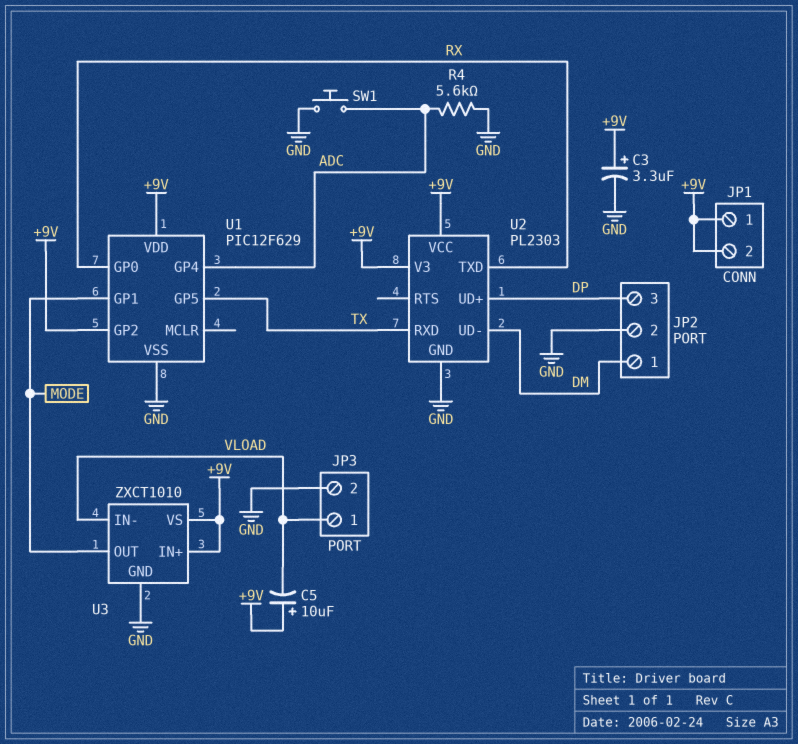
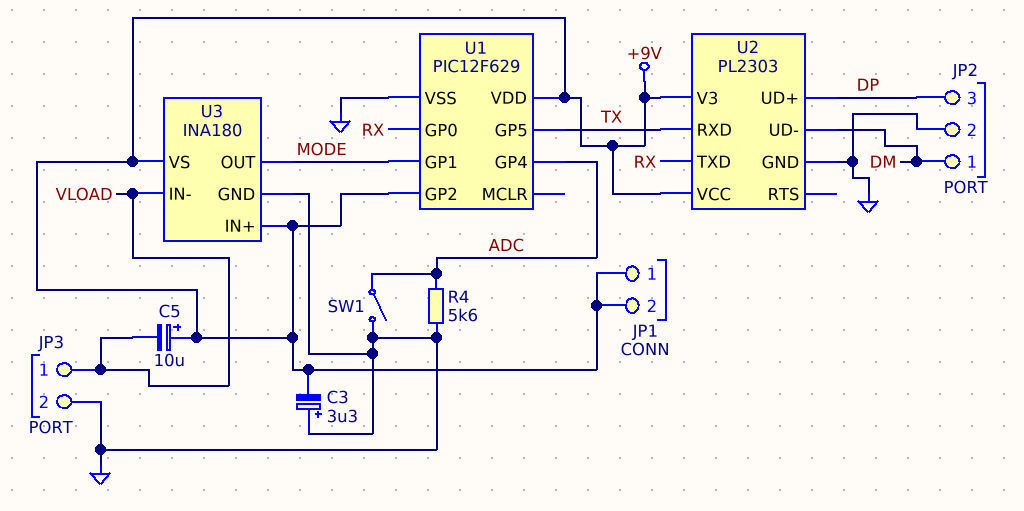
C3: 3.3uF (plus +9V, minus GND) -> 3.3uF (plus GND, minus +9V)
SW1: button (ADC, GND) -> switch (ADC, GND)
U3: ZXCT1010 -> INA180

